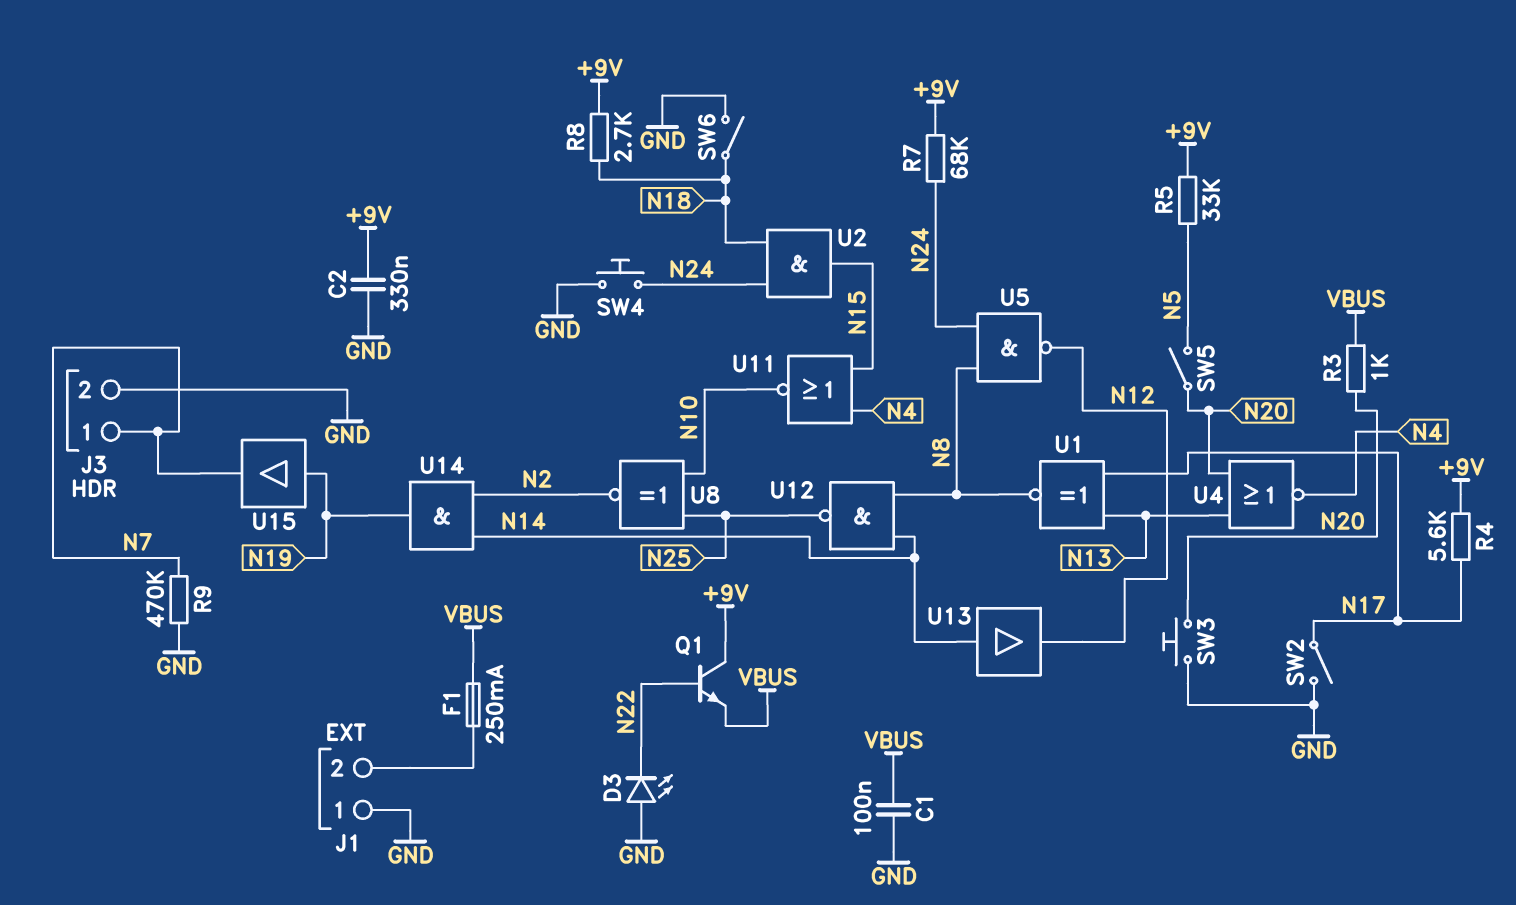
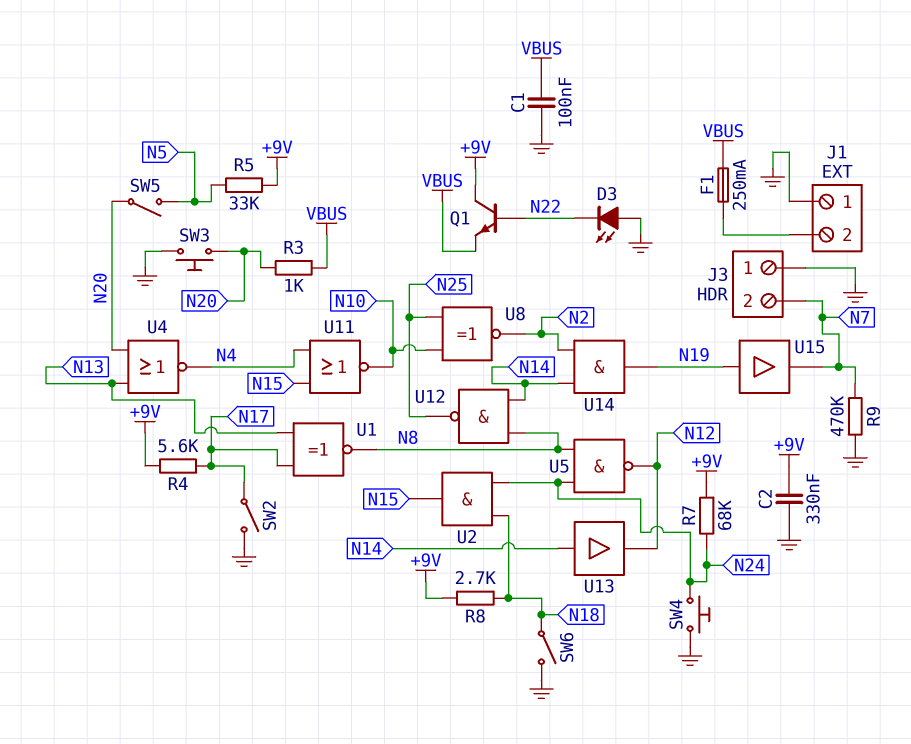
J3 pin 1: N7 -> GND
J3 pin 2: GND -> N7

